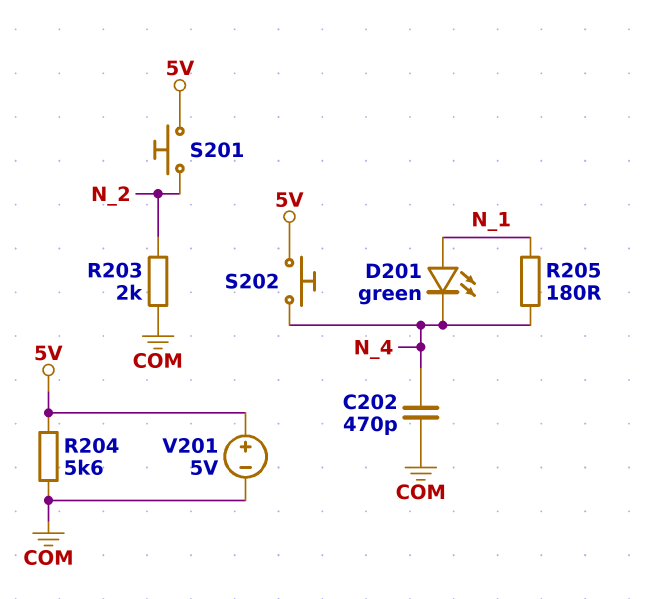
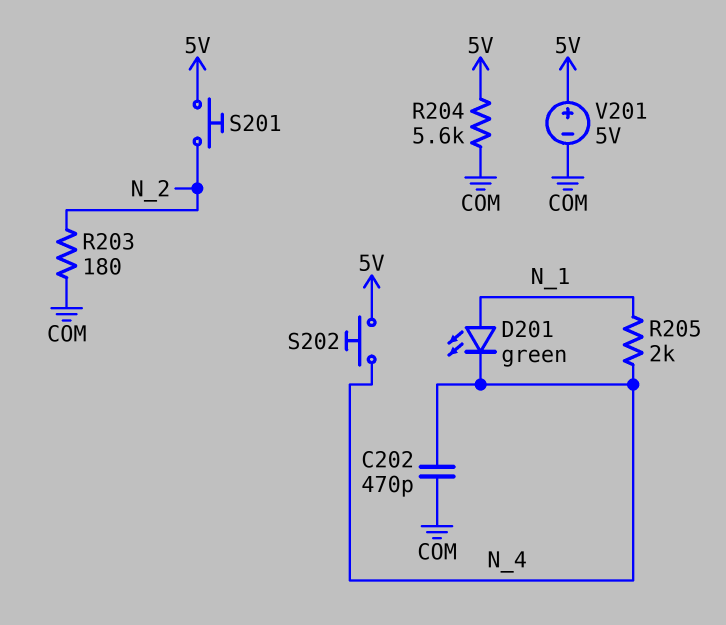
R203: 2k (COM, N_2) -> 180 (COM, N_2)
R205: 180 (N_1, N_4) -> 2k (N_1, N_4)

